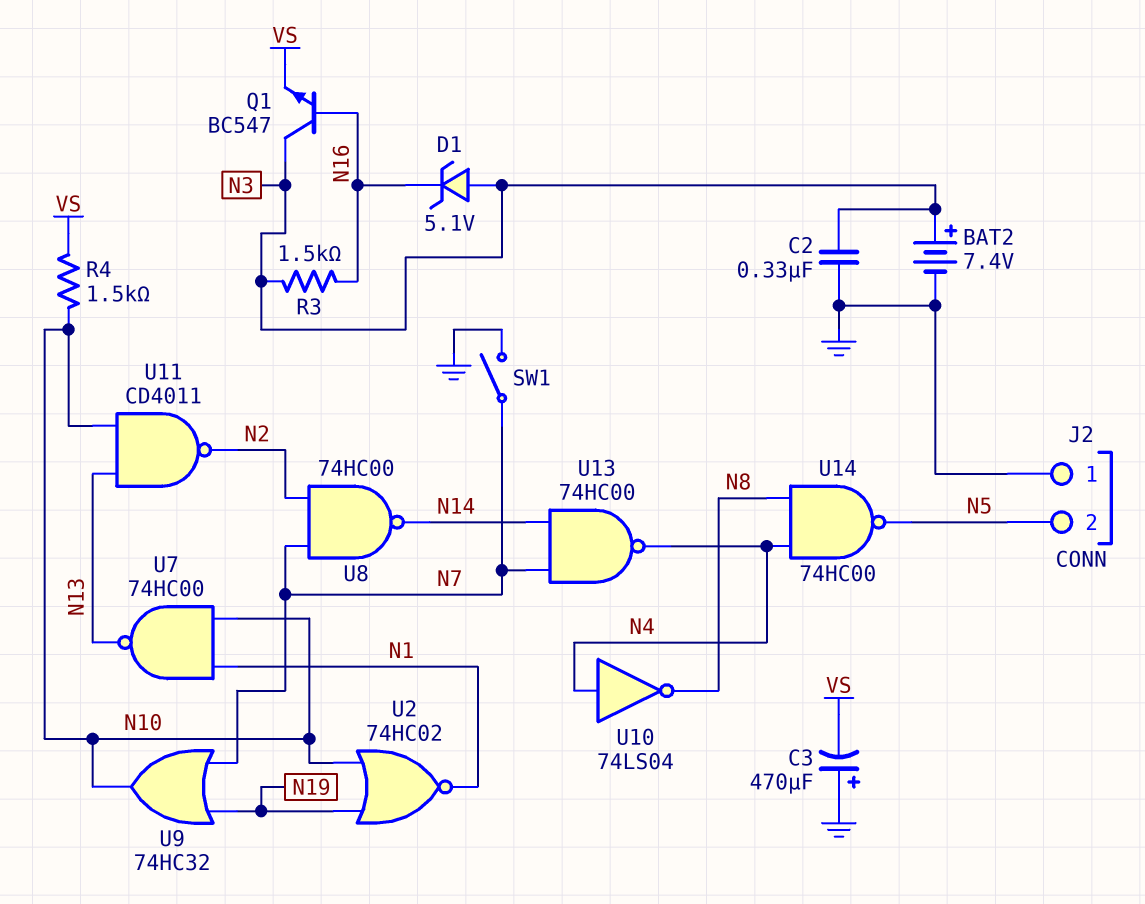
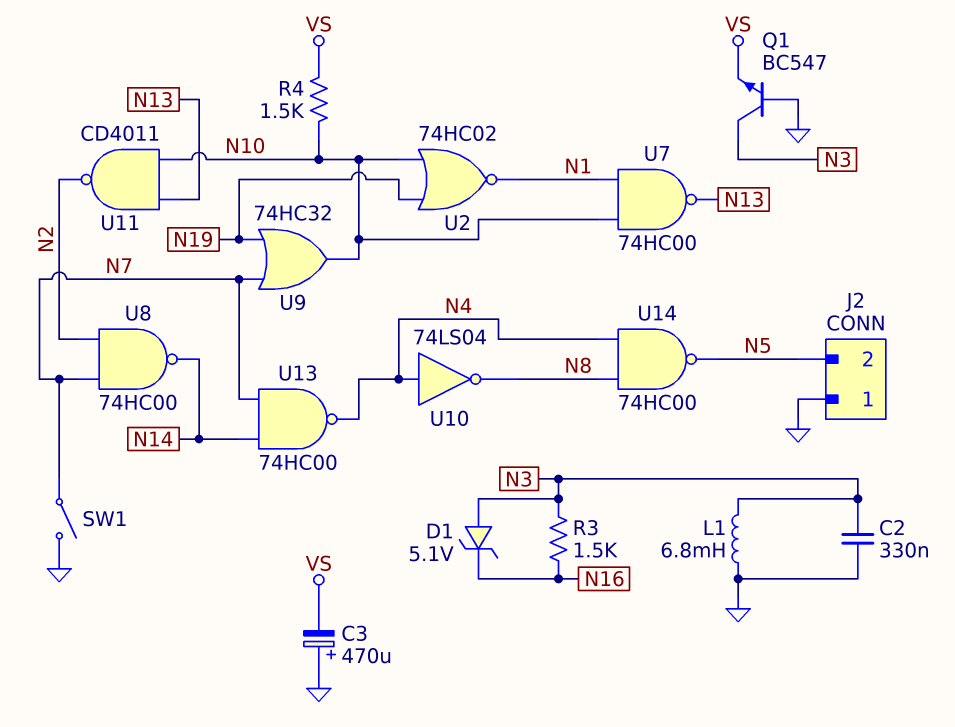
BAT2: 7.4V (plus N3, minus GND) -> none
L1: none -> 6.8mH (GND, N3)
Q1: NPN BC547 (B N16, C N3, E VS) -> NPN BC547 (B GND, C N3, E VS)

